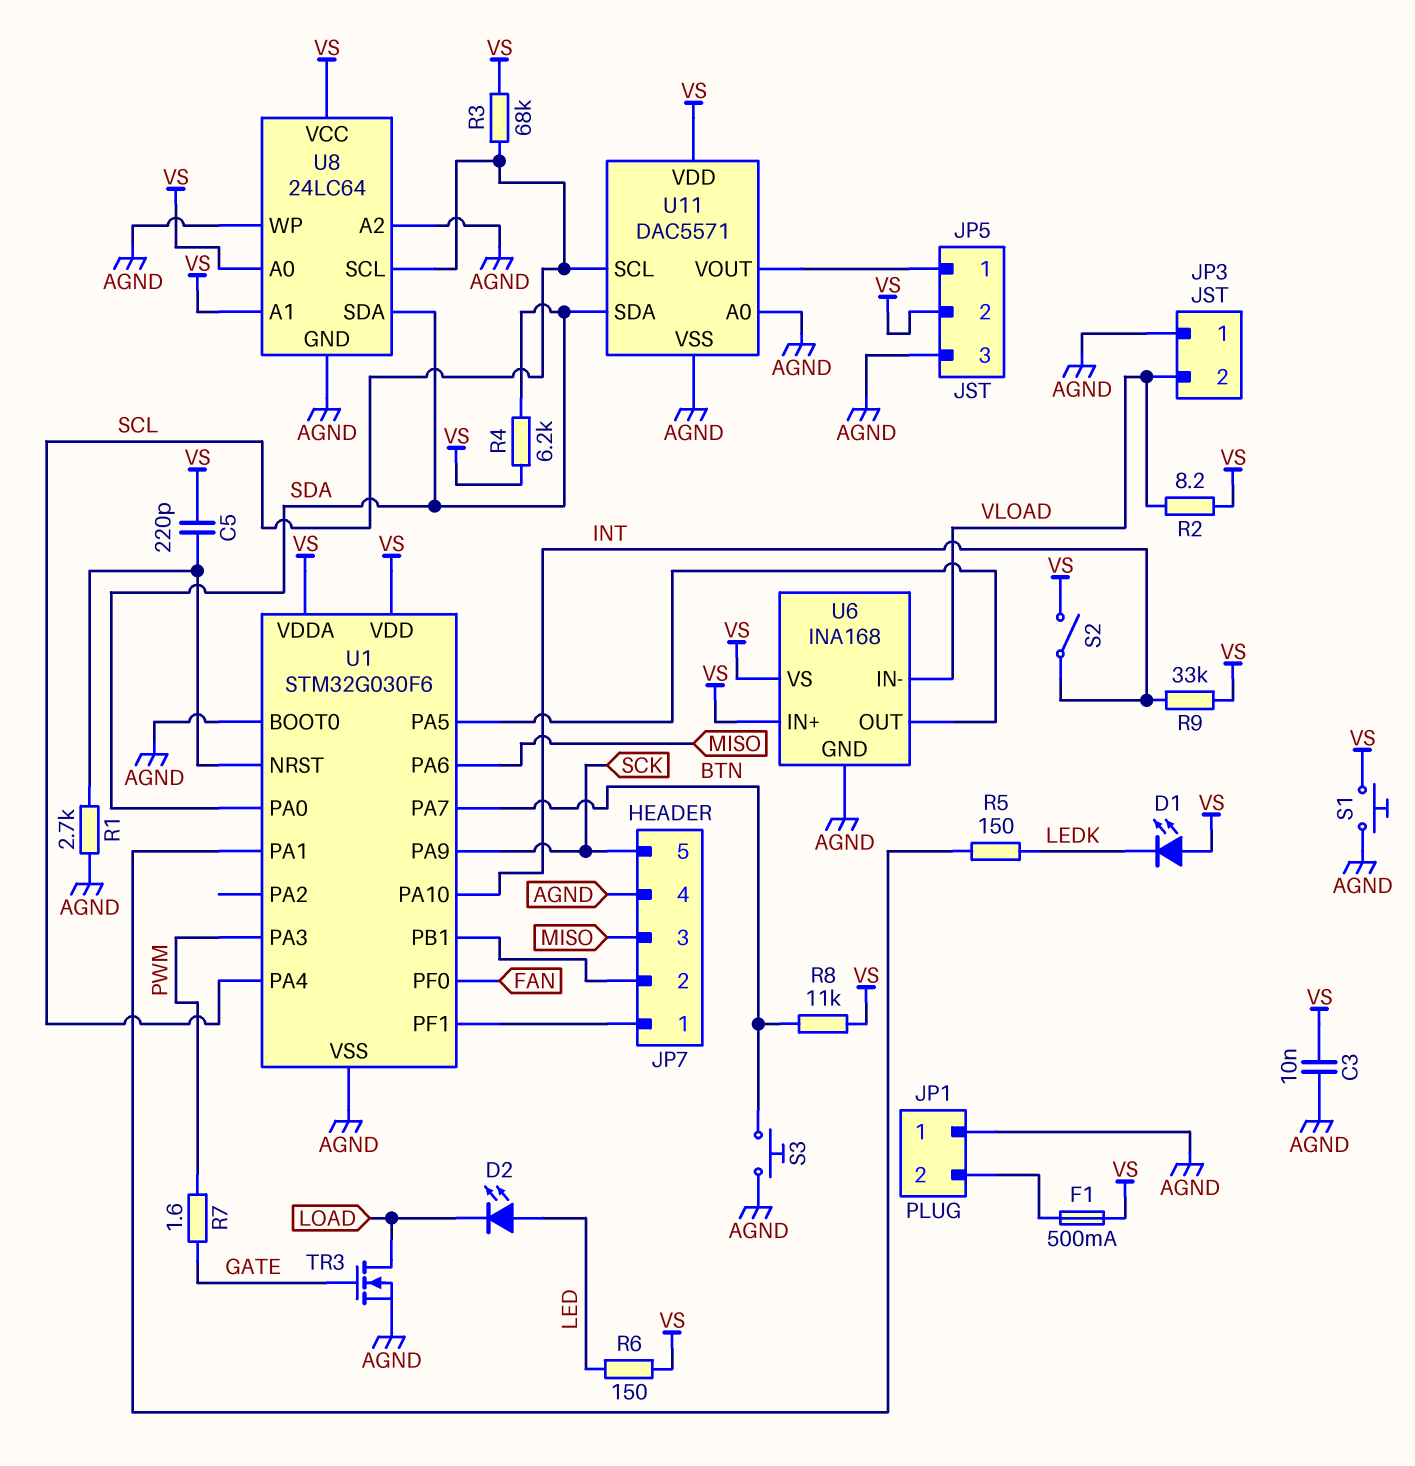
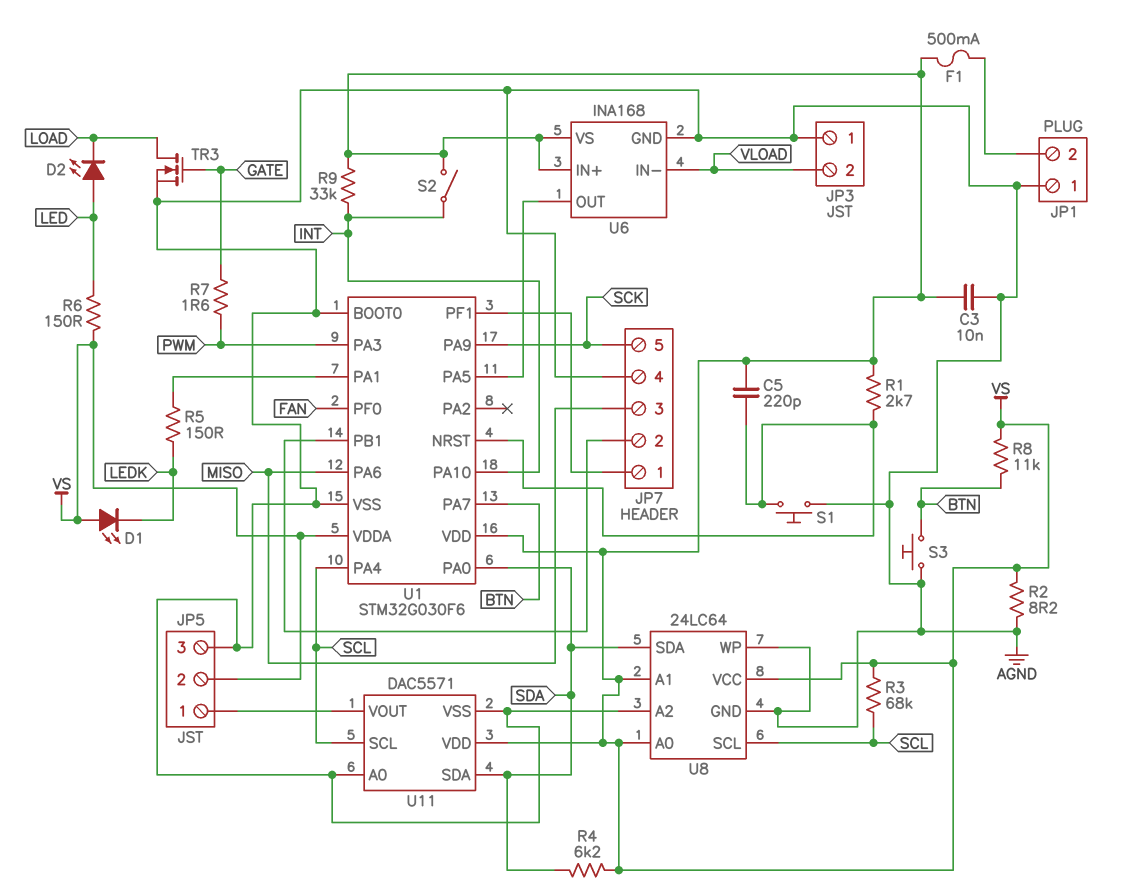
R1: 2.7k (AGND, U1/NRST) -> 2.7k (U1/NRST, VS)
R2: 8.2 (VLOAD, VS) -> 8.2 (AGND, VS)
S1: button (AGND, VS) -> button (AGND, U1/NRST)

